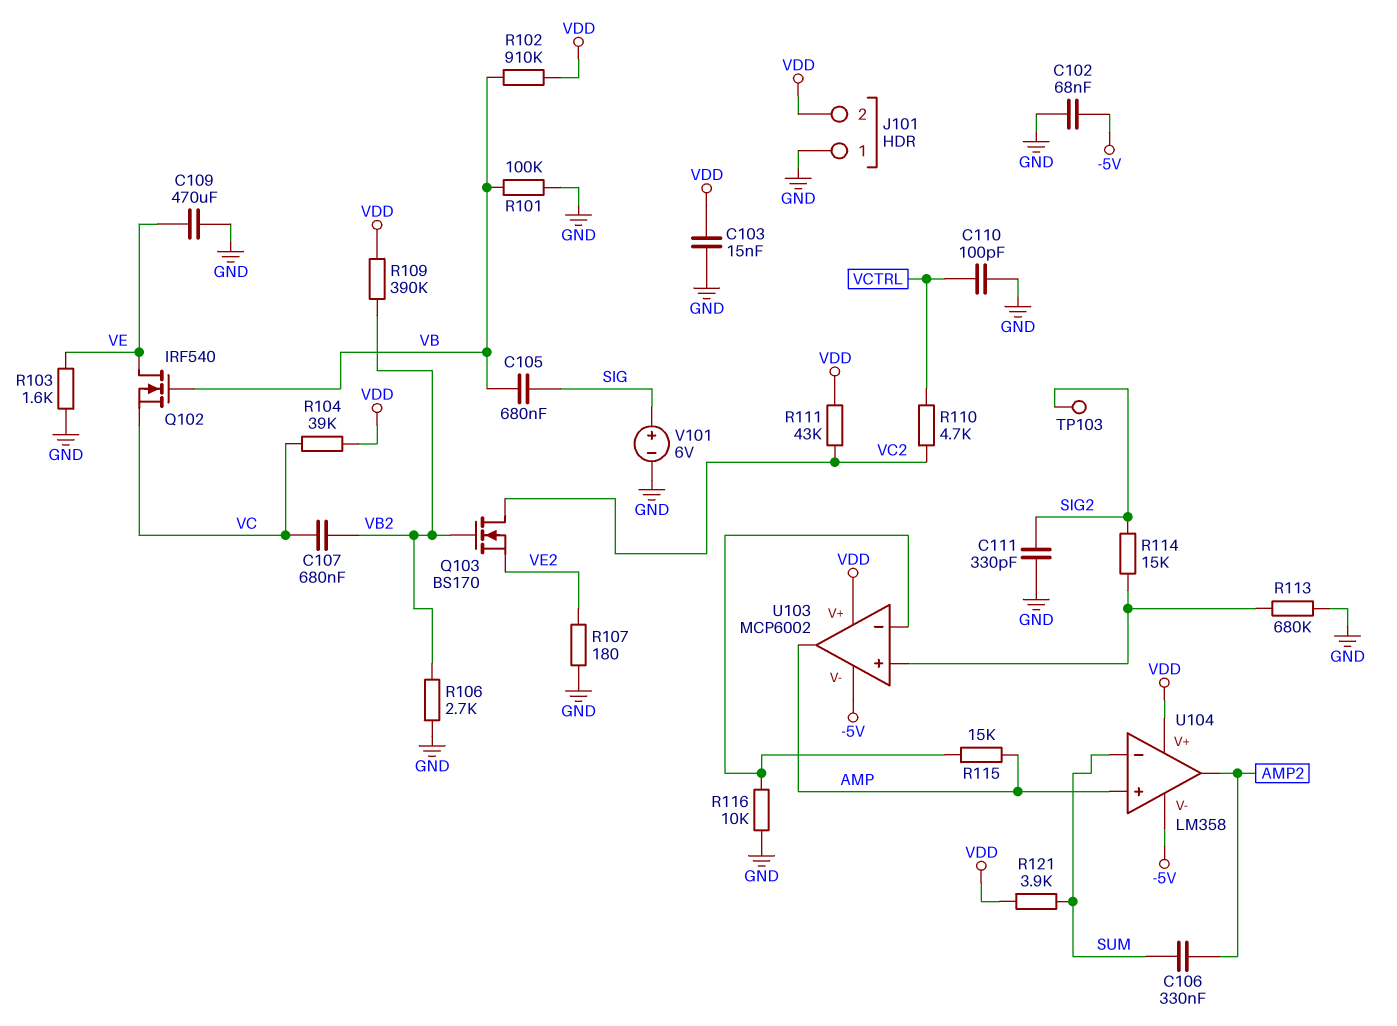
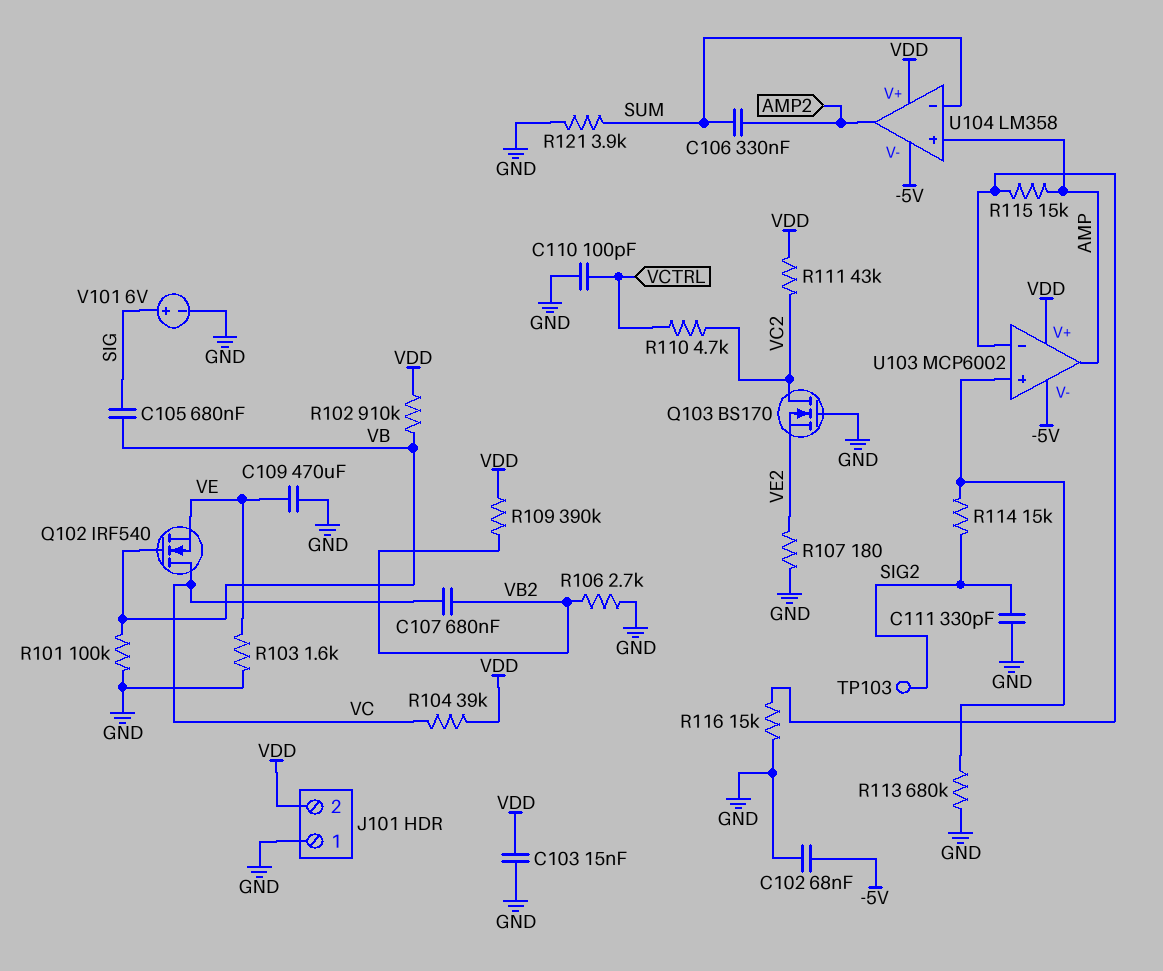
Q102: NMOS IRF540 (G VB, D VE, S VC) -> NMOS IRF540 (G VB, D VC, S VE)
Q103: NMOS BS170 (G VB2, D VC2, S VE2) -> NMOS BS170 (G GND, D VC2, S VE2)
R116: 10k (GND, U103/in-) -> 15k (GND, U103/in-)
R121: 3.9k (SUM, VDD) -> 3.9k (GND, SUM)

